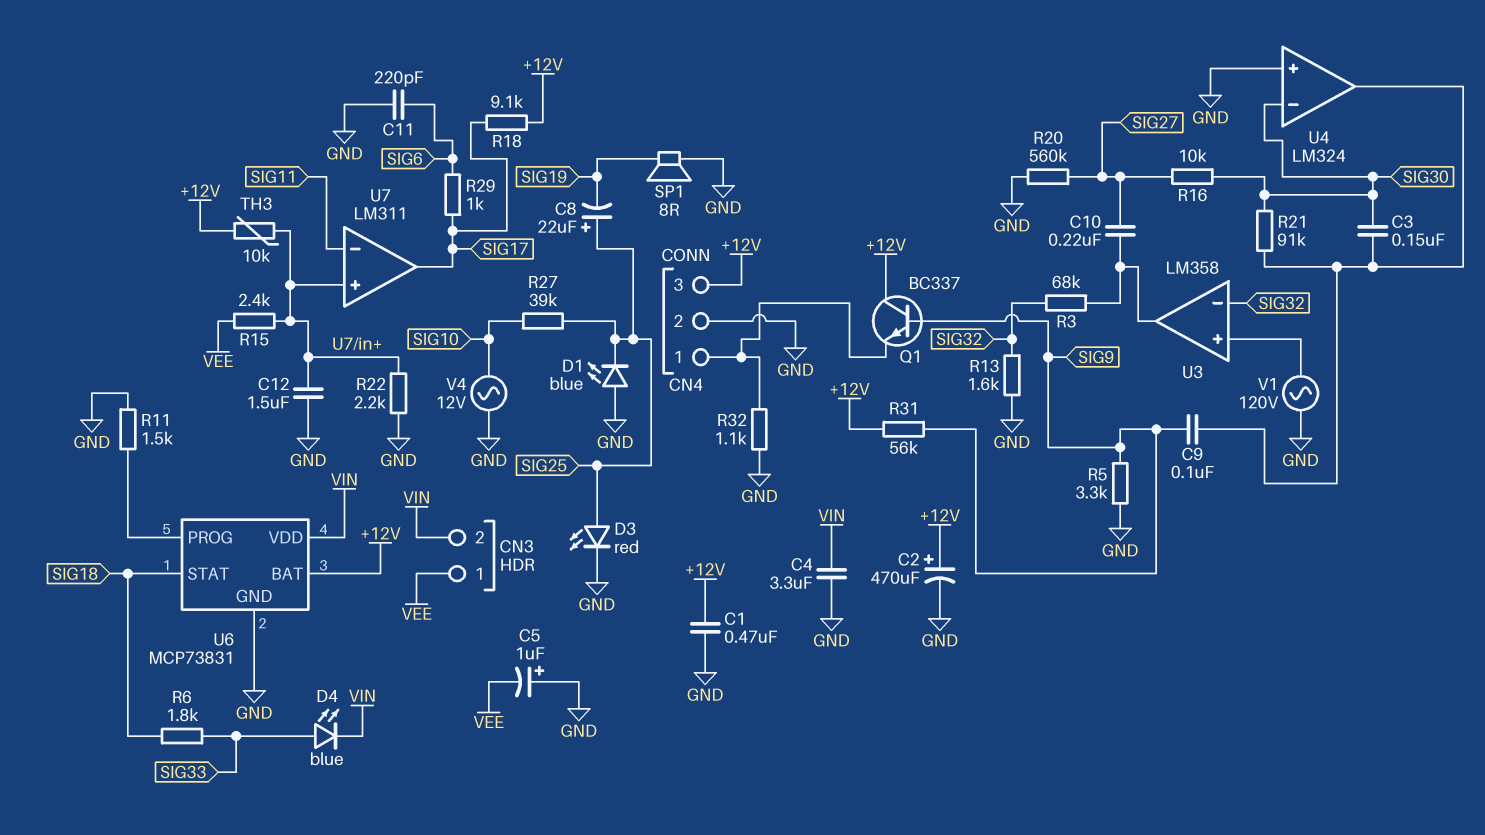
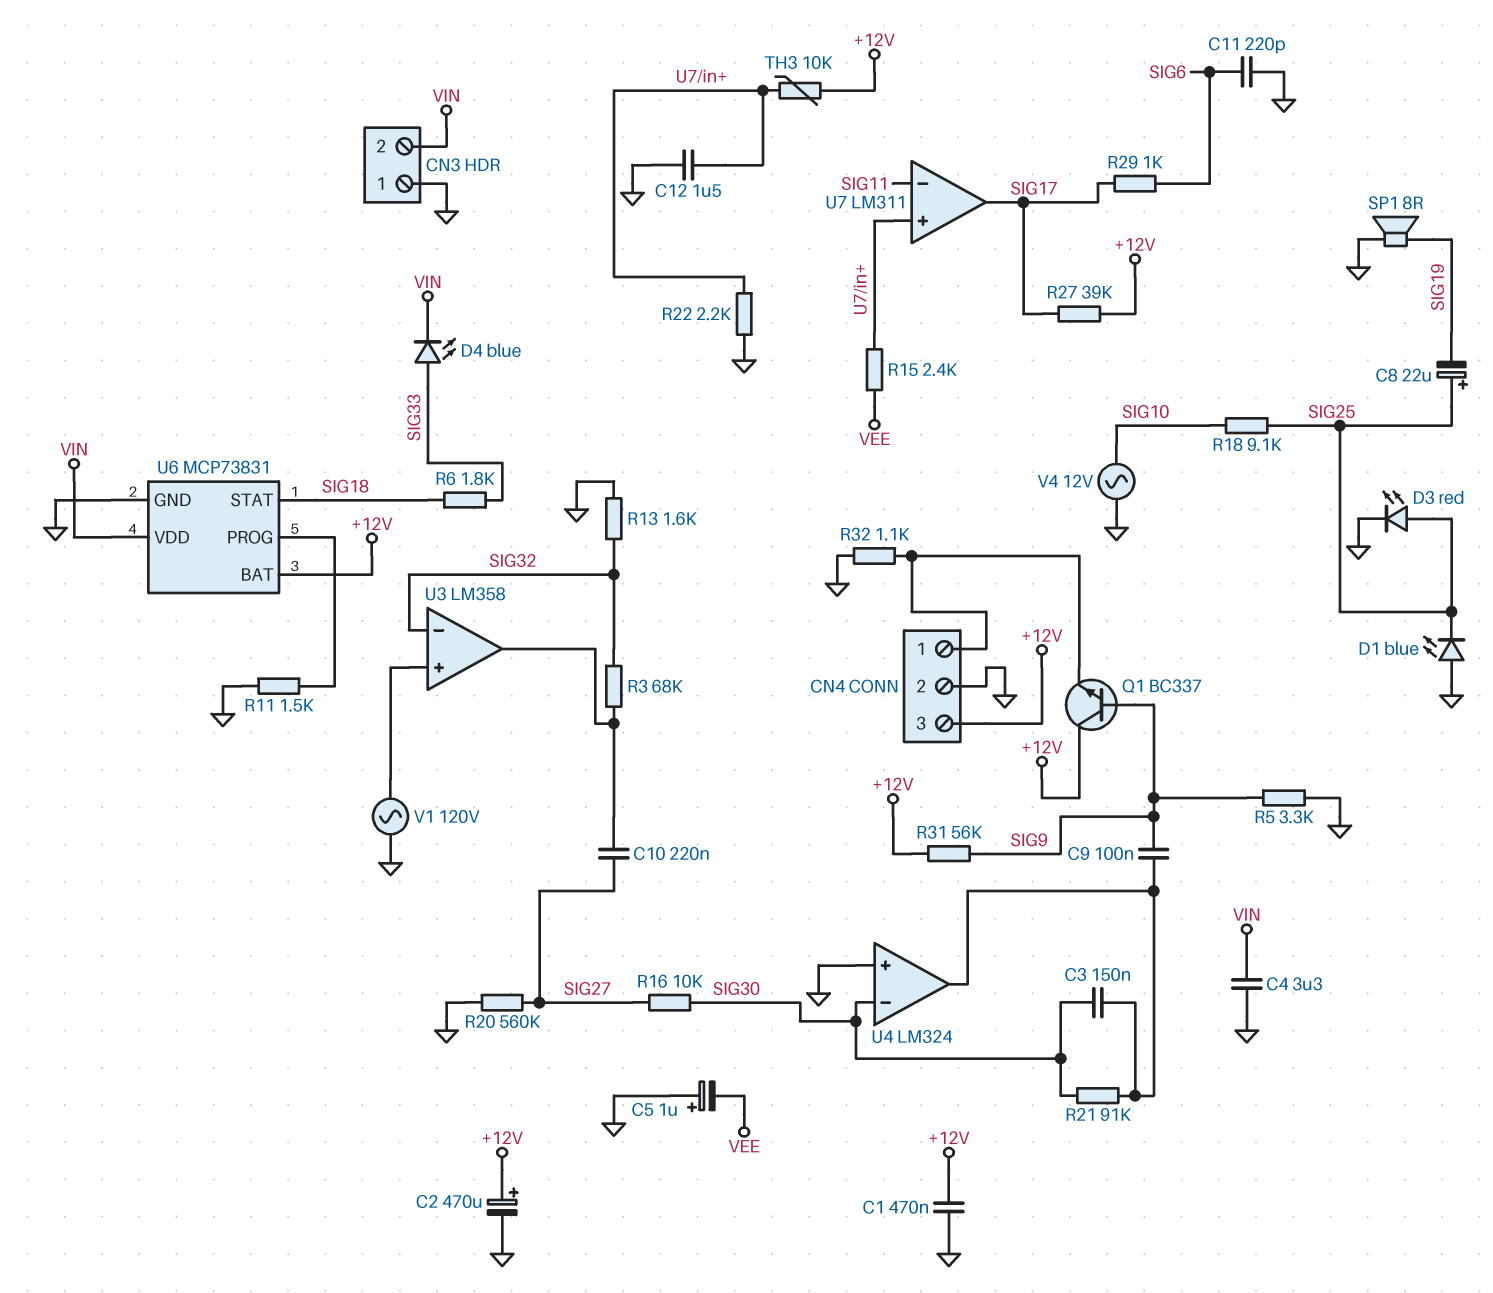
CN3 pin 1: VEE -> GND
R18: 9.1k (+12V, SIG17) -> 9.1k (SIG10, SIG25)
R27: 39k (SIG10, SIG25) -> 39k (+12V, SIG17)

